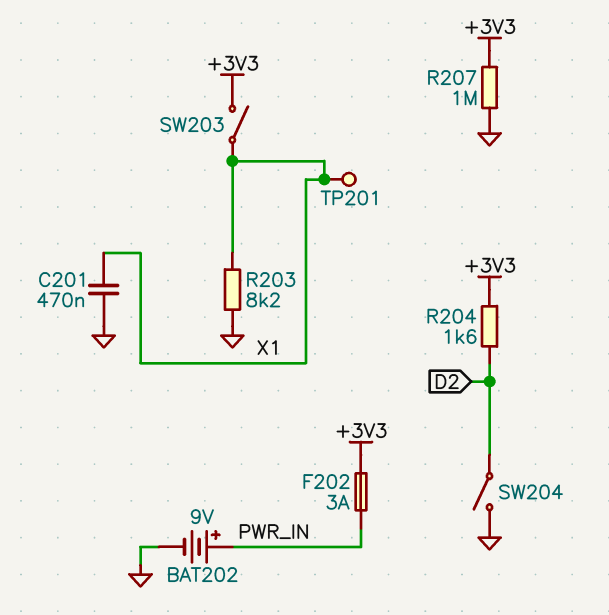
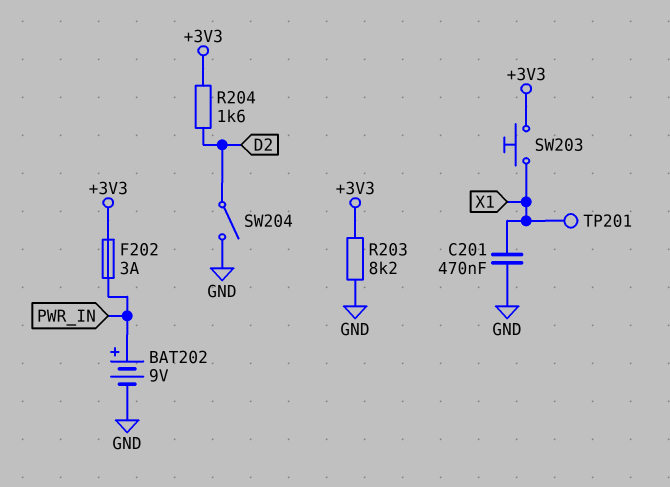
R203: 8.2k (GND, X1) -> 8.2k (+3V3, GND)
R207: 1M (+3V3, GND) -> none
SW203: switch (+3V3, X1) -> button (+3V3, X1)

